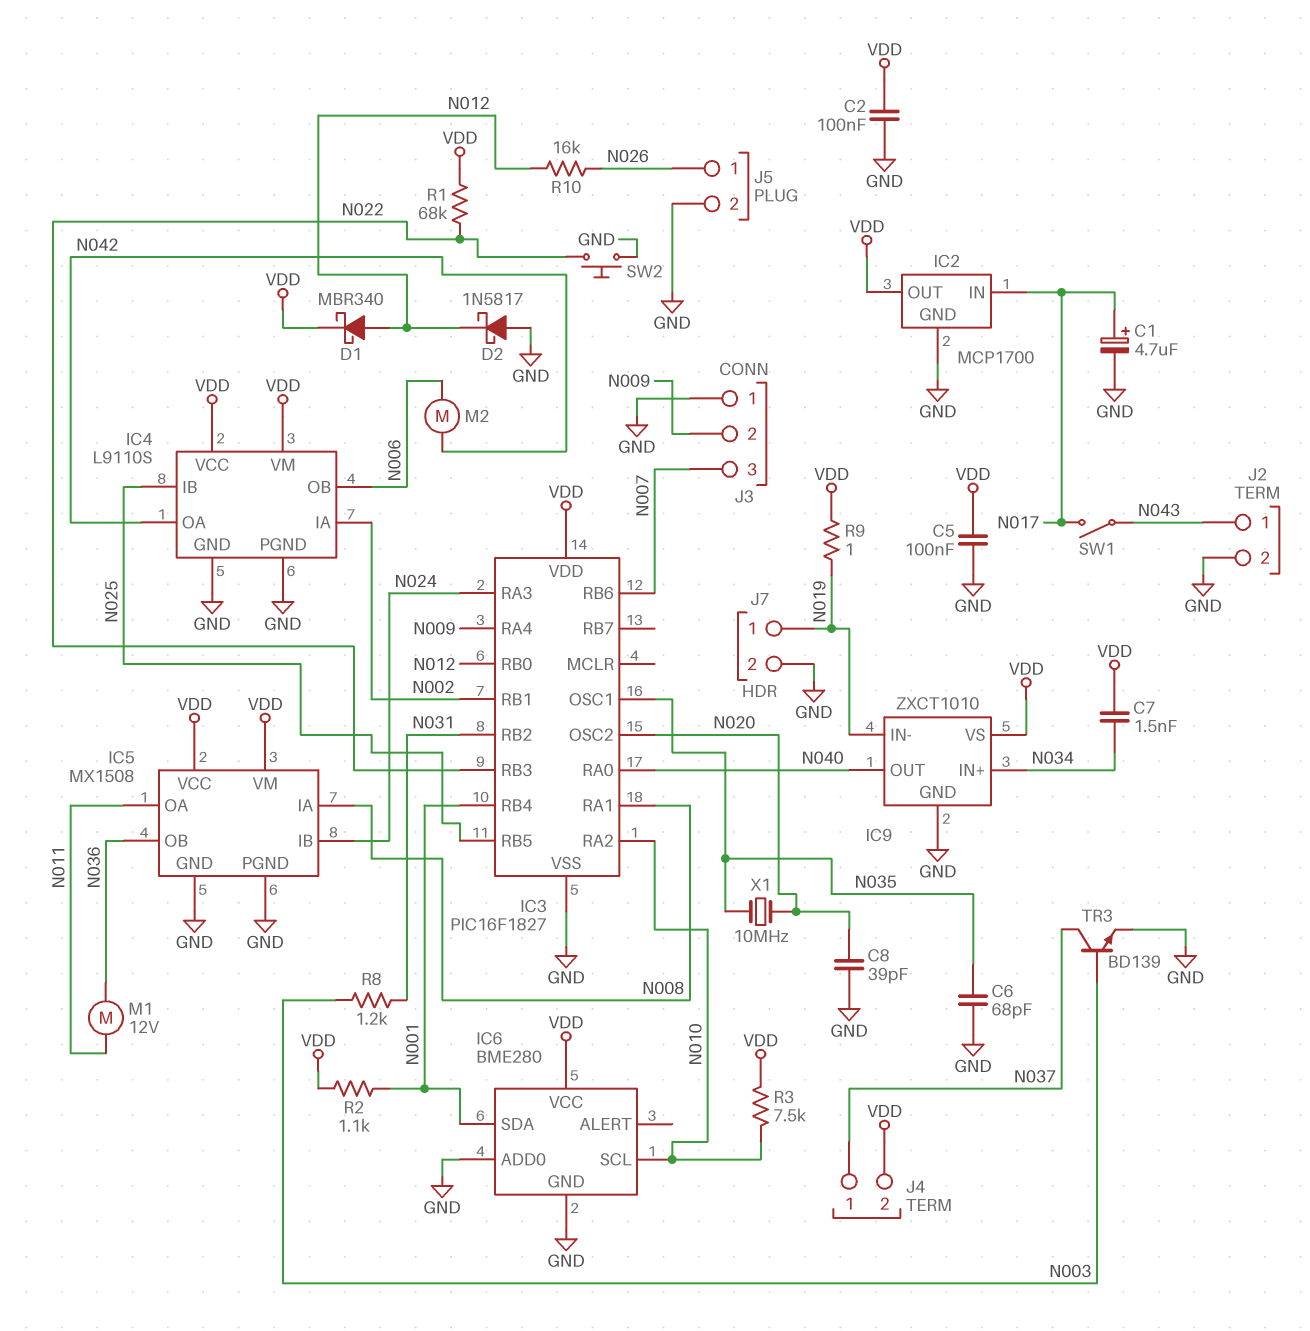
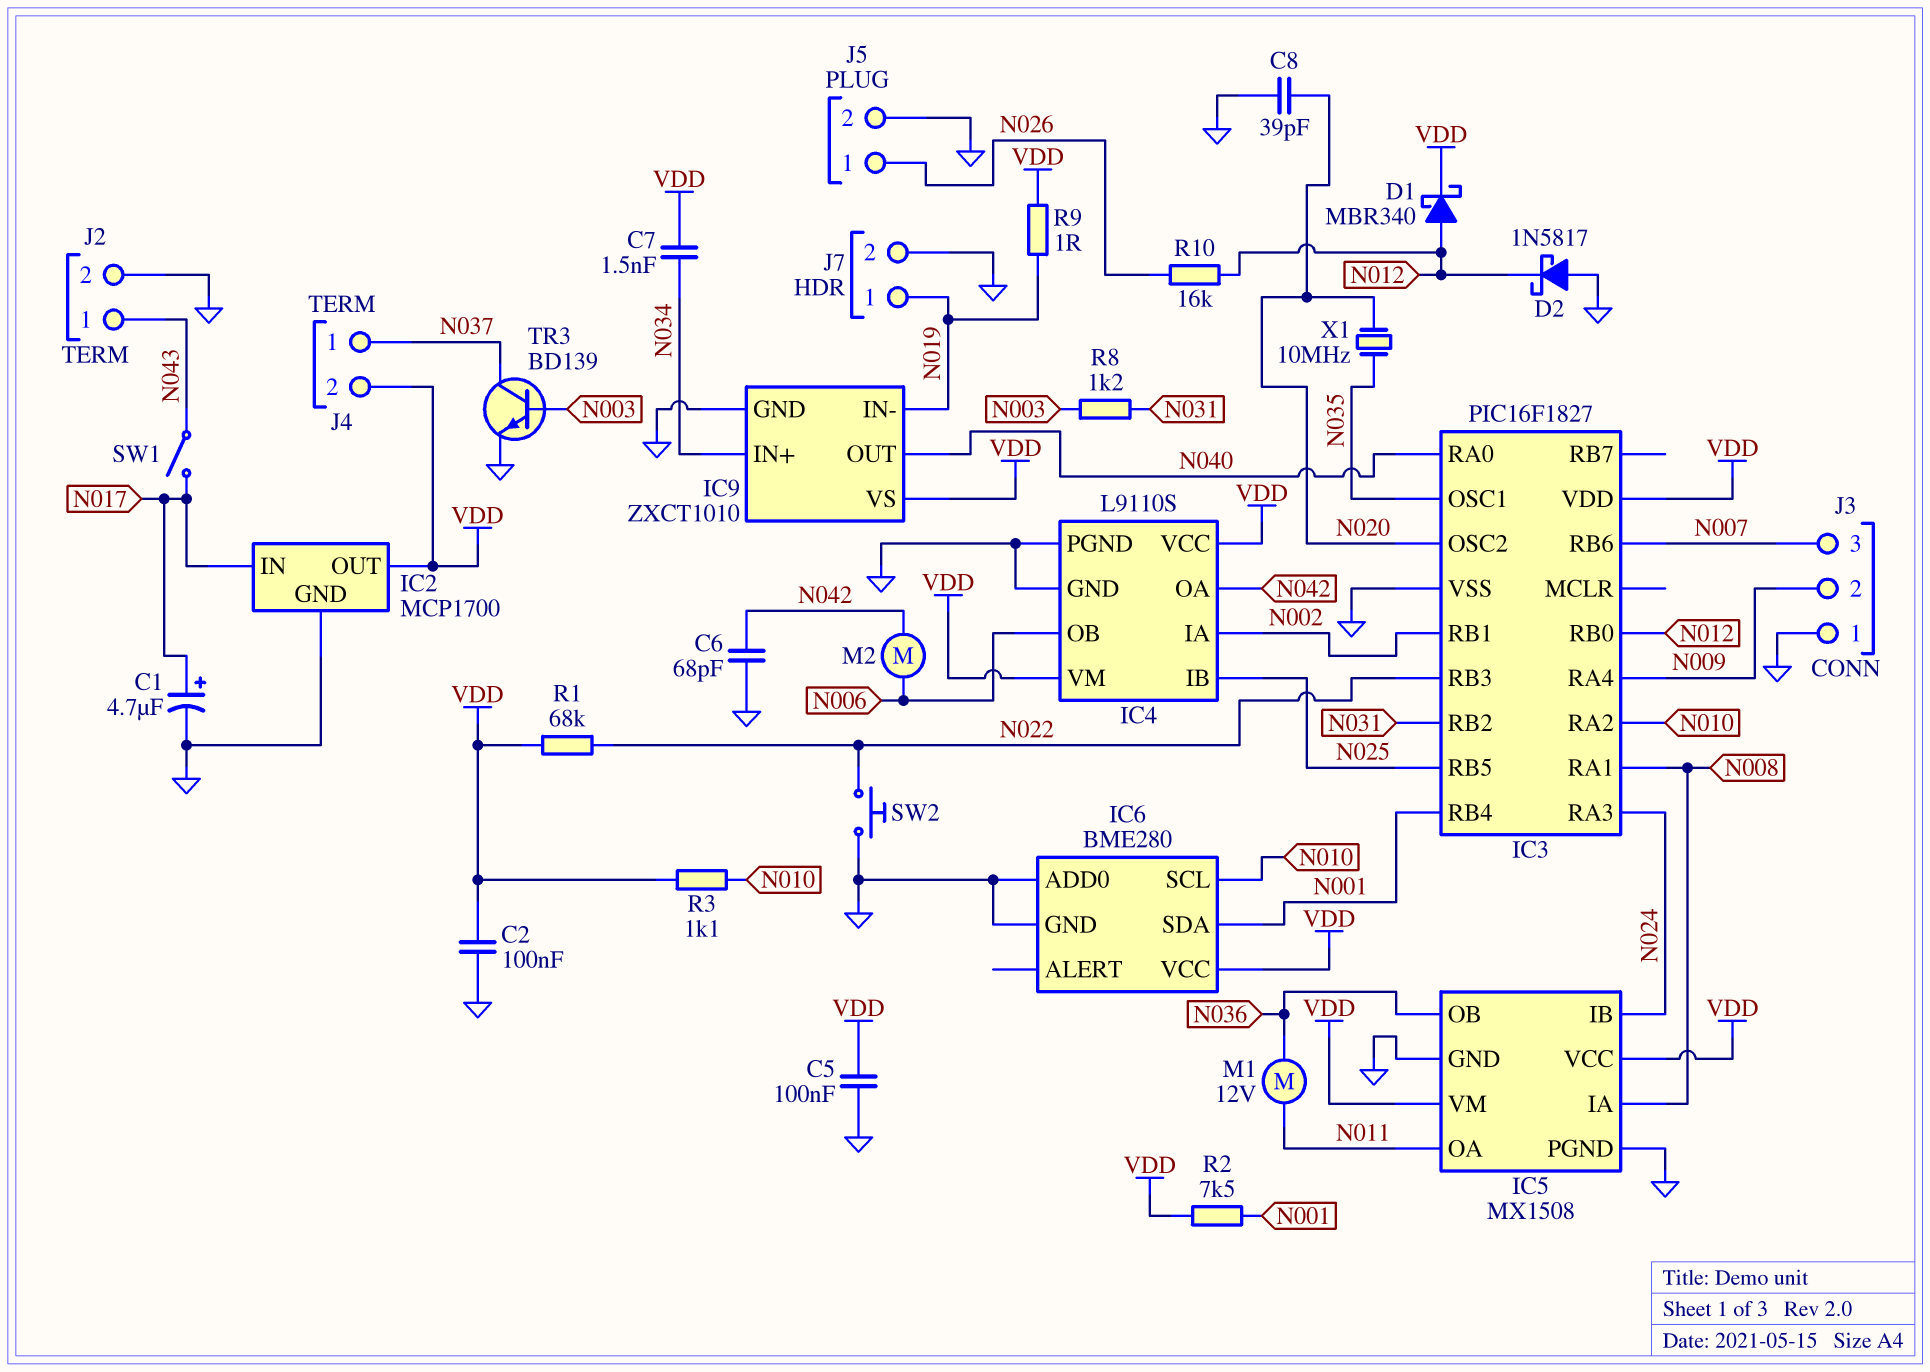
C6: 68pF (GND, N035) -> 68pF (GND, N042)
R2: 1.1k (N001, VDD) -> 7.5k (N001, VDD)
R3: 7.5k (N010, VDD) -> 1.1k (N010, VDD)

